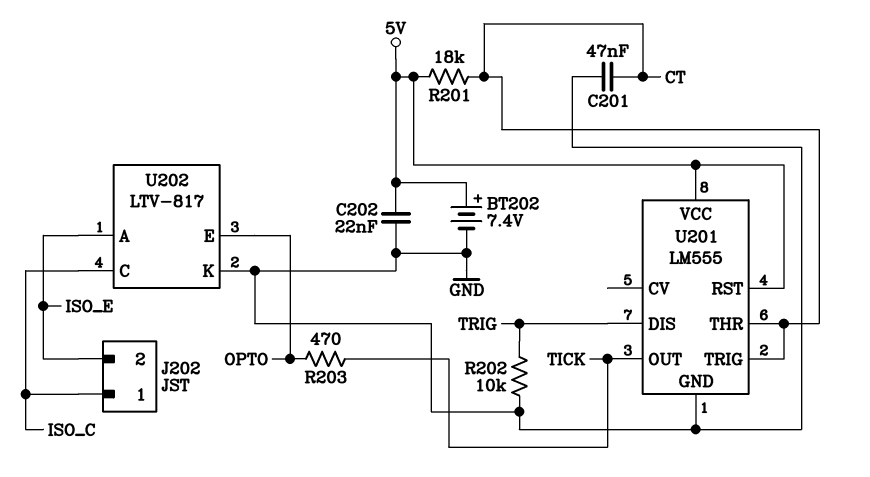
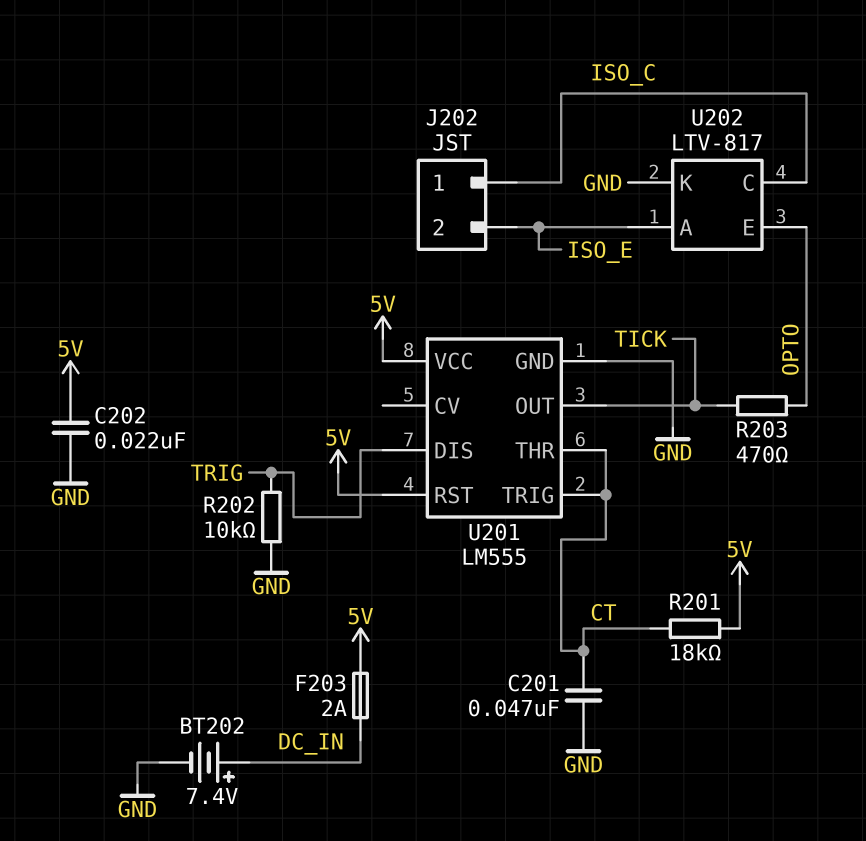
BT202: 7.4V (plus 5V, minus GND) -> 7.4V (plus DC_IN, minus GND)
F203: none -> 2A (5V, DC_IN)

